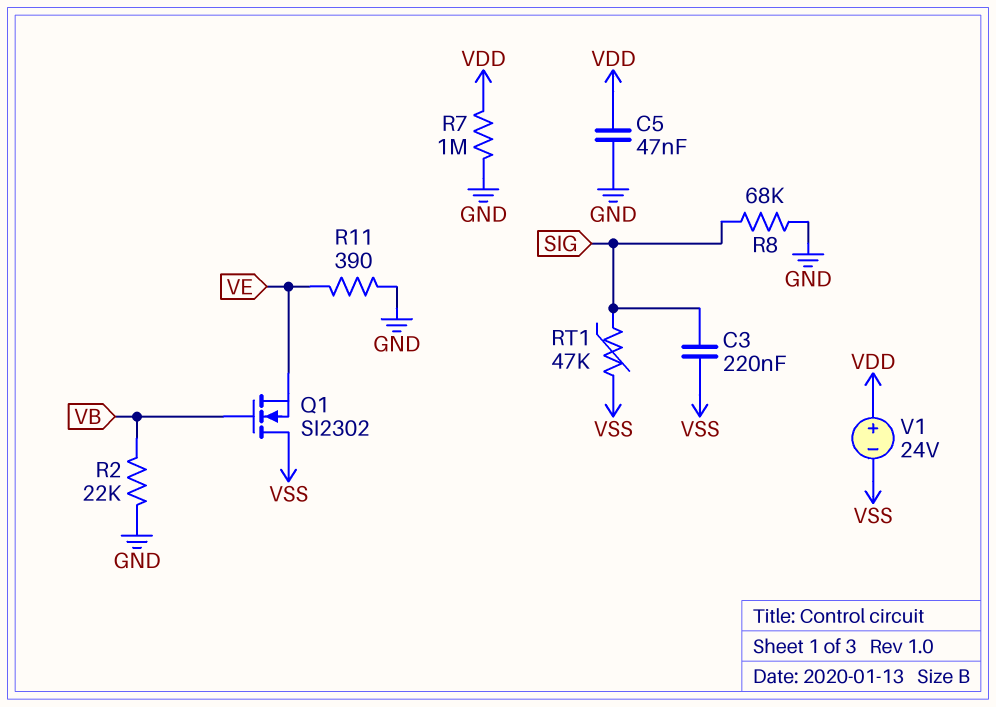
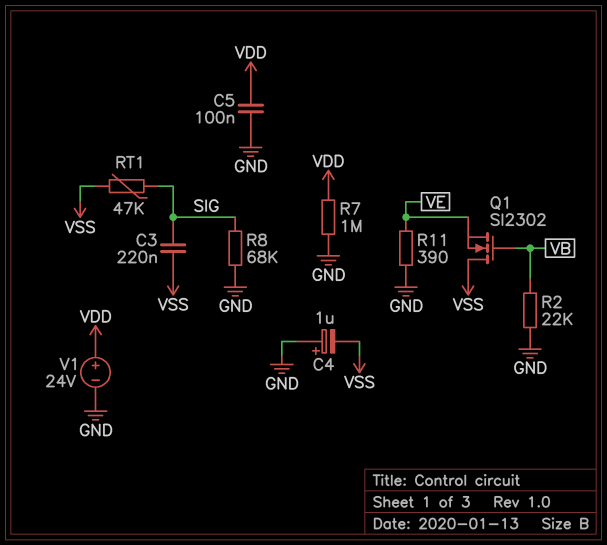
C4: none -> 1uF (plus GND, minus VSS)
C5: 47nF (GND, VDD) -> 100nF (GND, VDD)
V1: 24V (plus VDD, minus VSS) -> 24V (plus VDD, minus GND)

